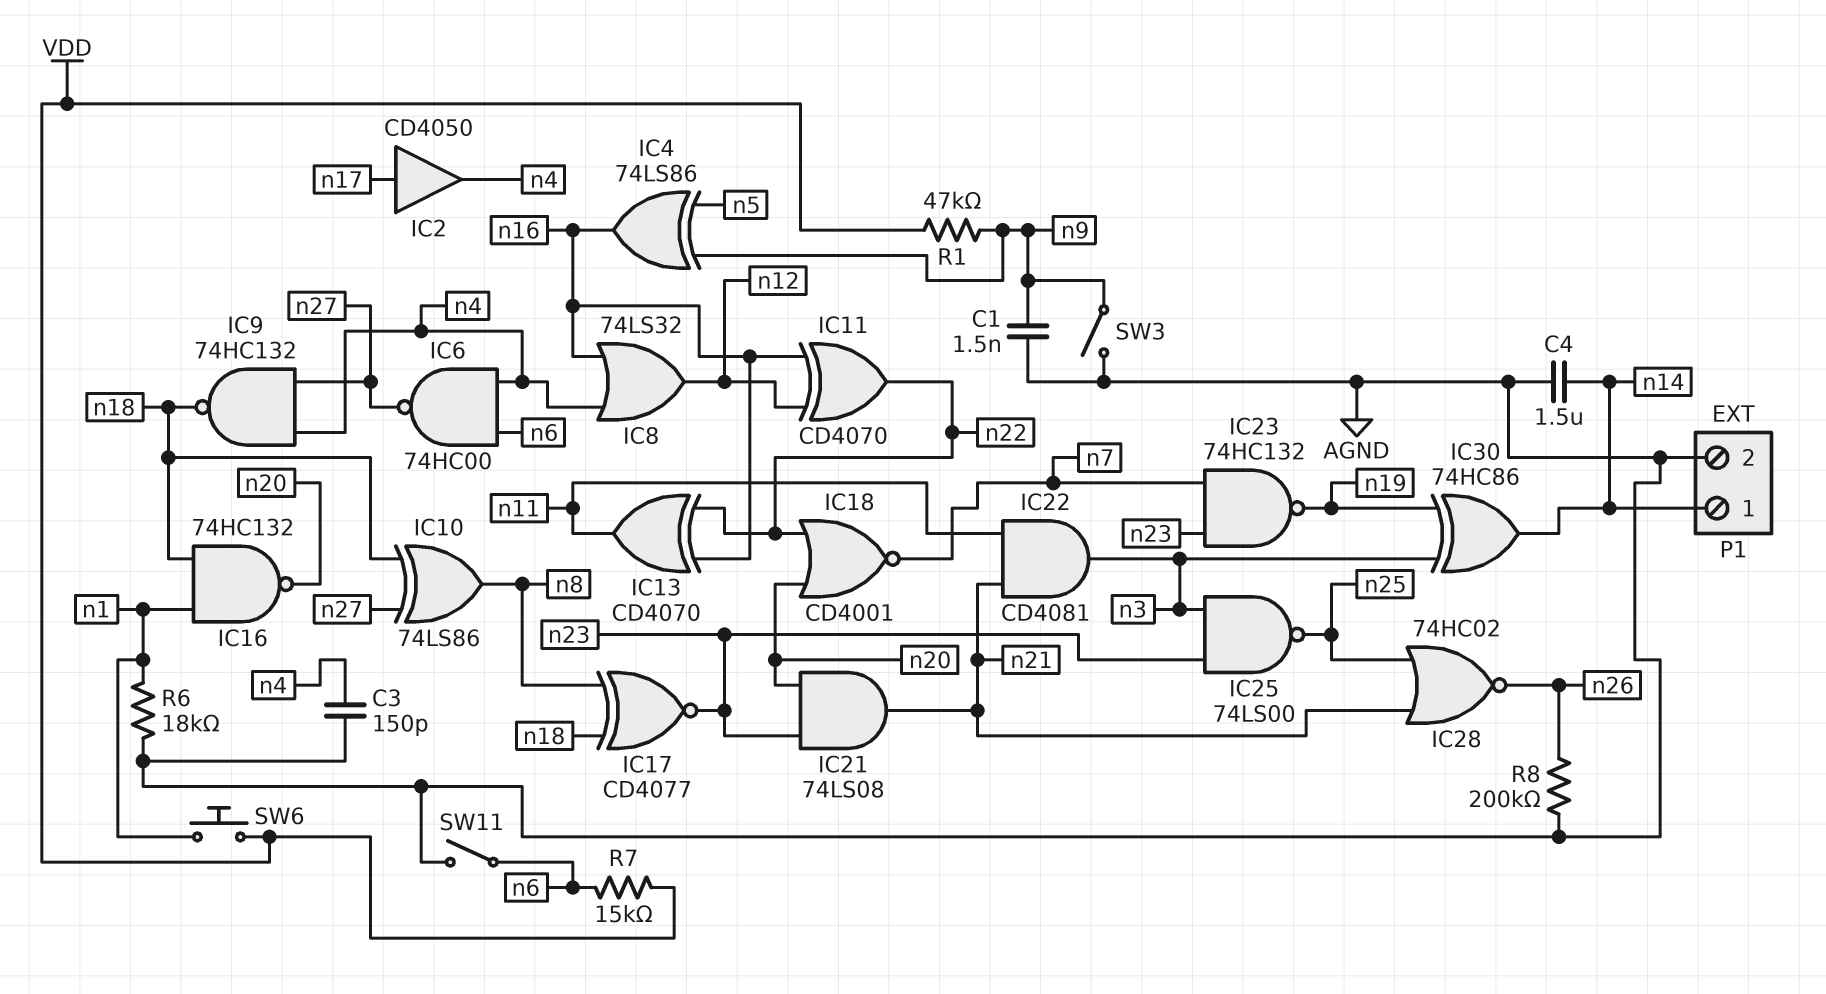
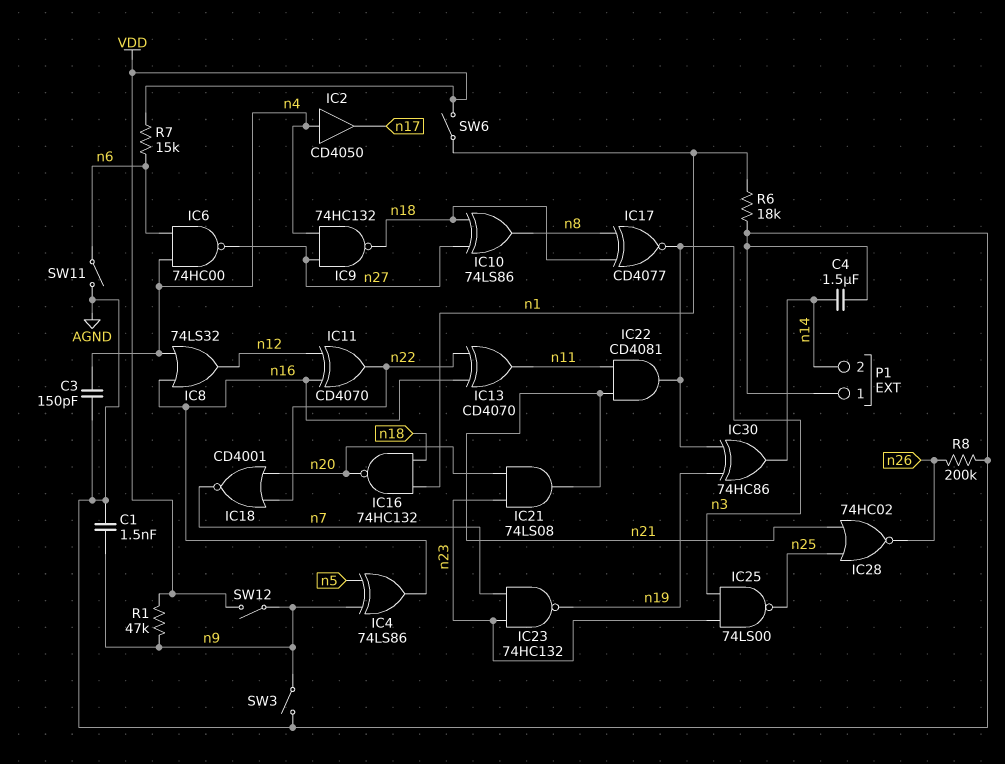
IC2: buffer CD4050 (in n17, out n4) -> buffer CD4050 (in n4, out n17)
IC17: XNOR CD4077 (in n8, in n18, out n23) -> XNOR CD4077 (in n8, in n18, out n3)
P1 pin 1: n14 -> AGND
P1 pin 2: AGND -> n14
SW6: button (VDD, n1) -> switch (VDD, n1)
SW12: none -> switch (VDD, n9)

